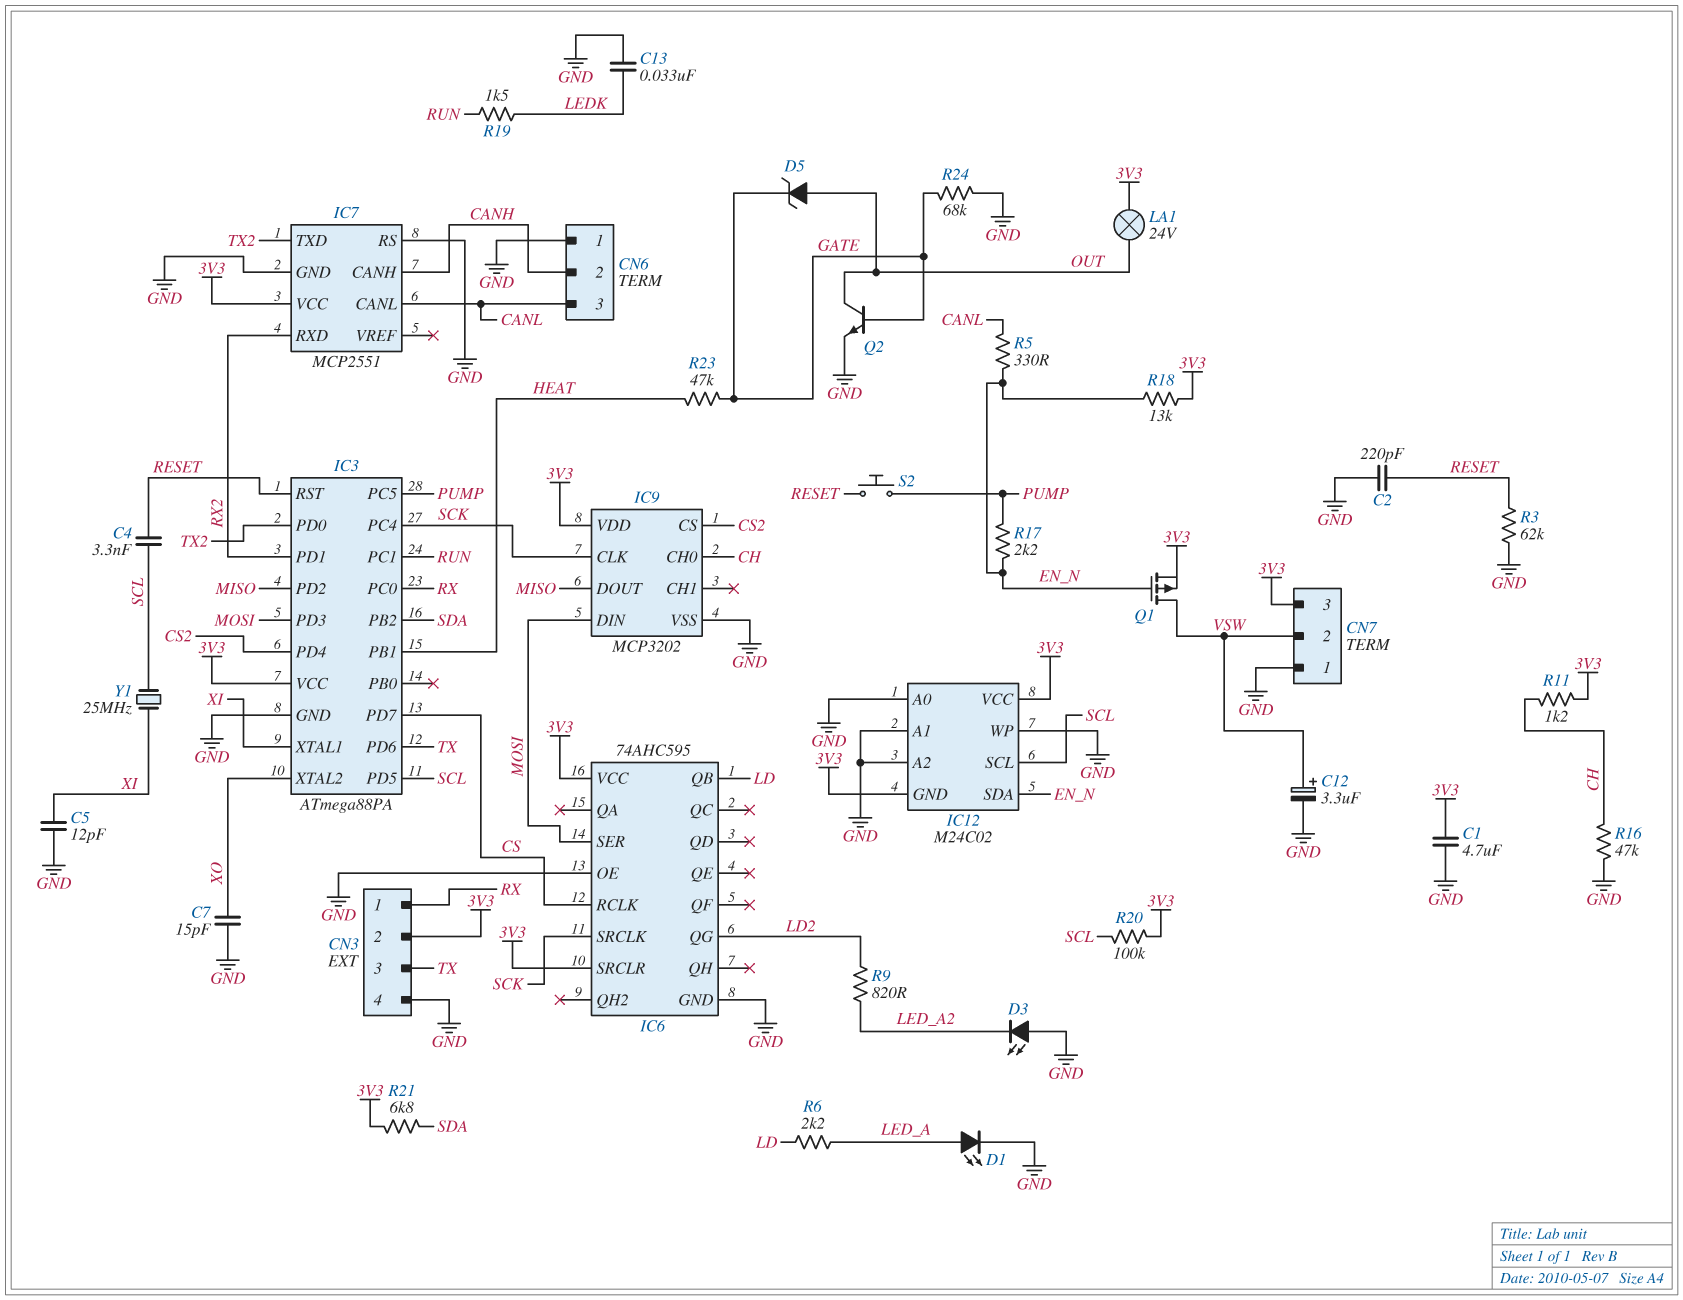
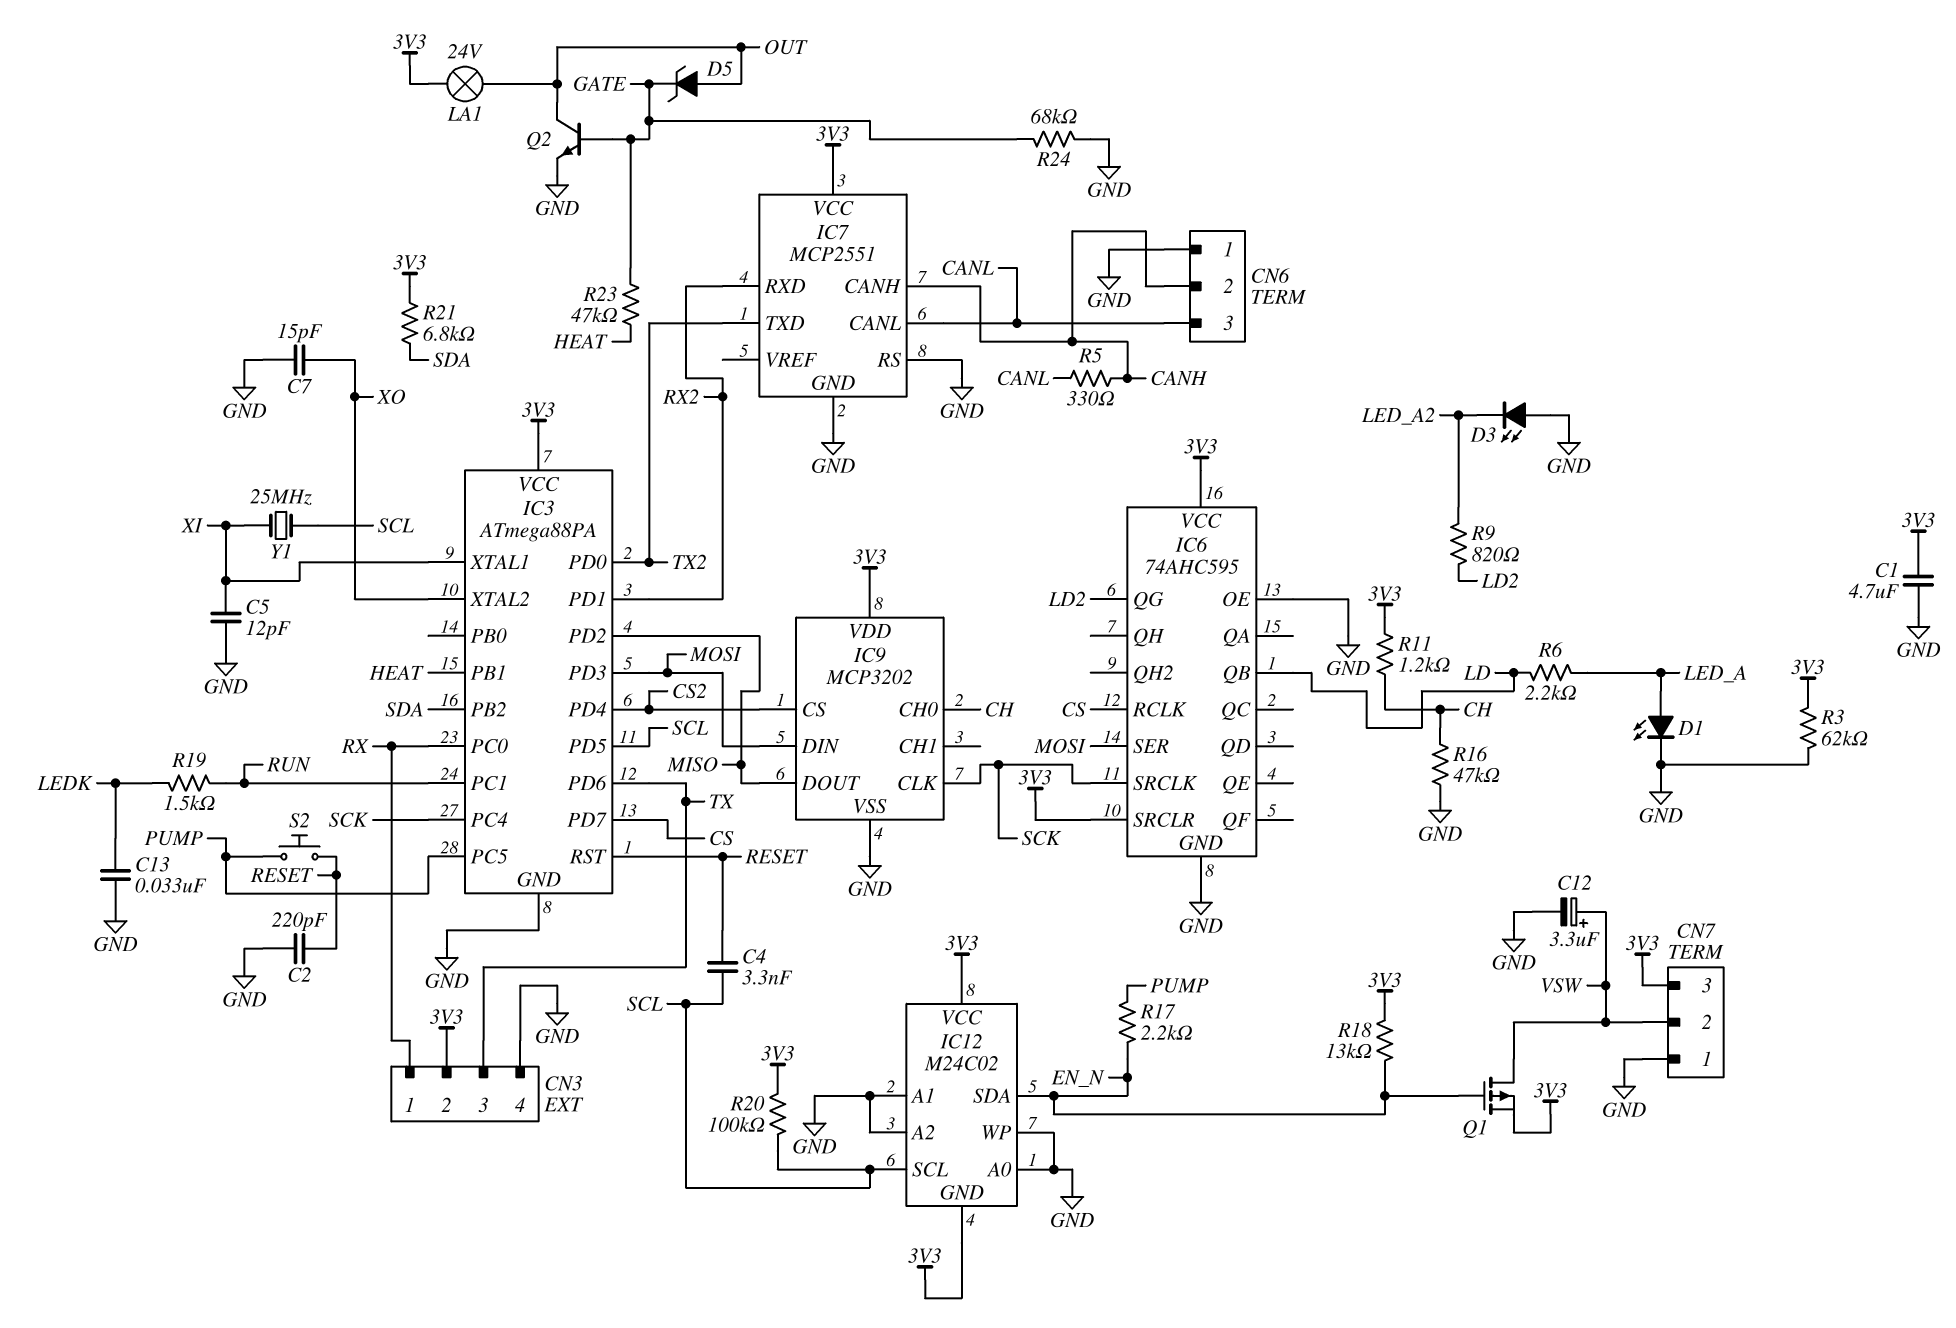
R3: 62k (GND, RESET) -> 62k (3V3, GND)
R5: 330 (CANL, EN_N) -> 330 (CANH, CANL)

